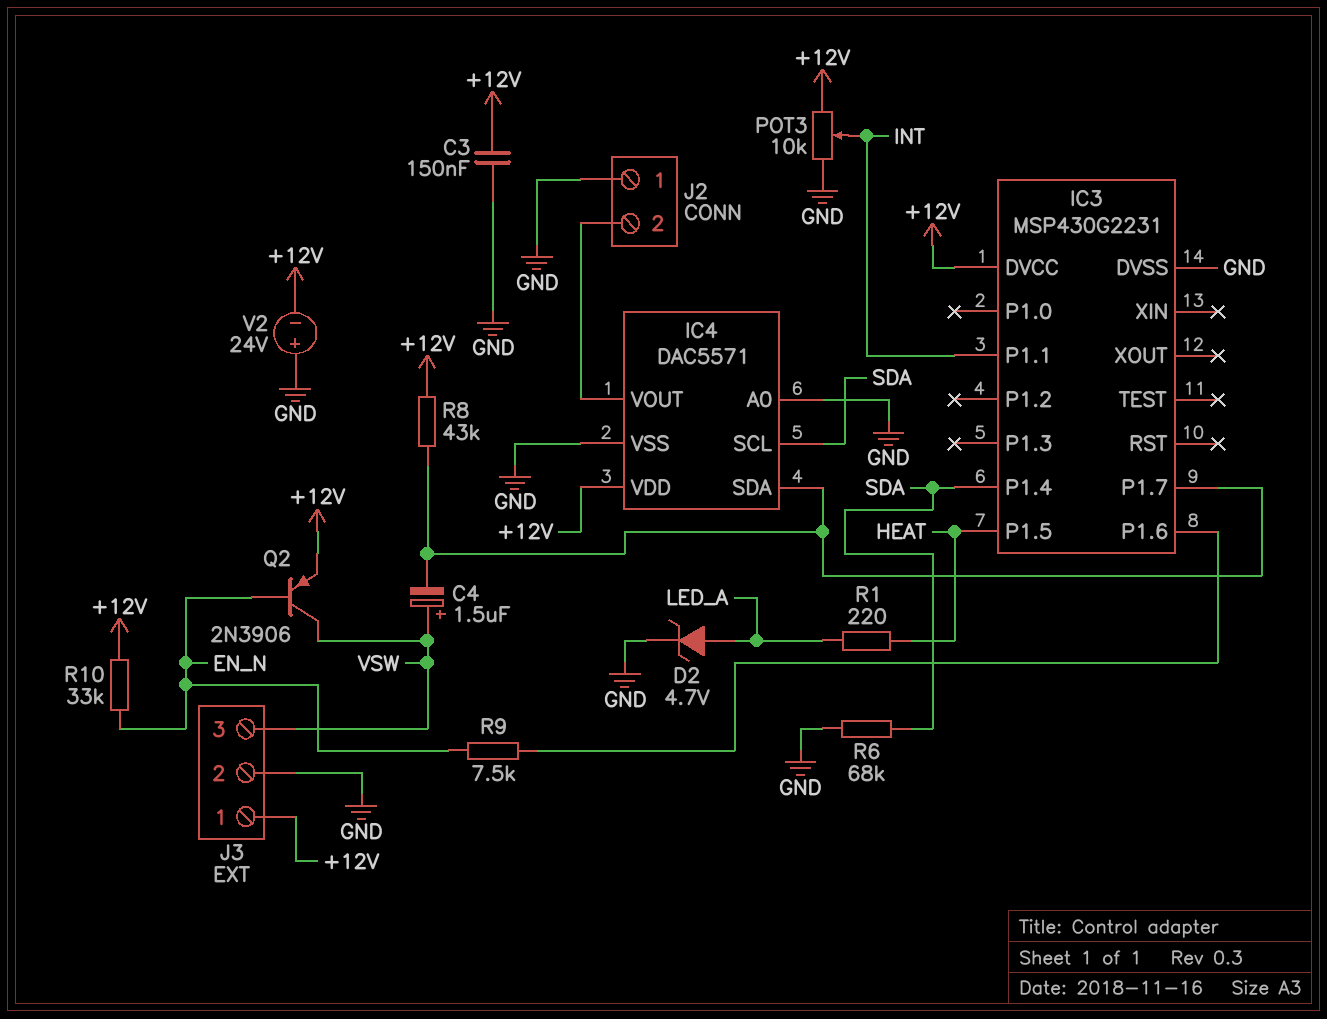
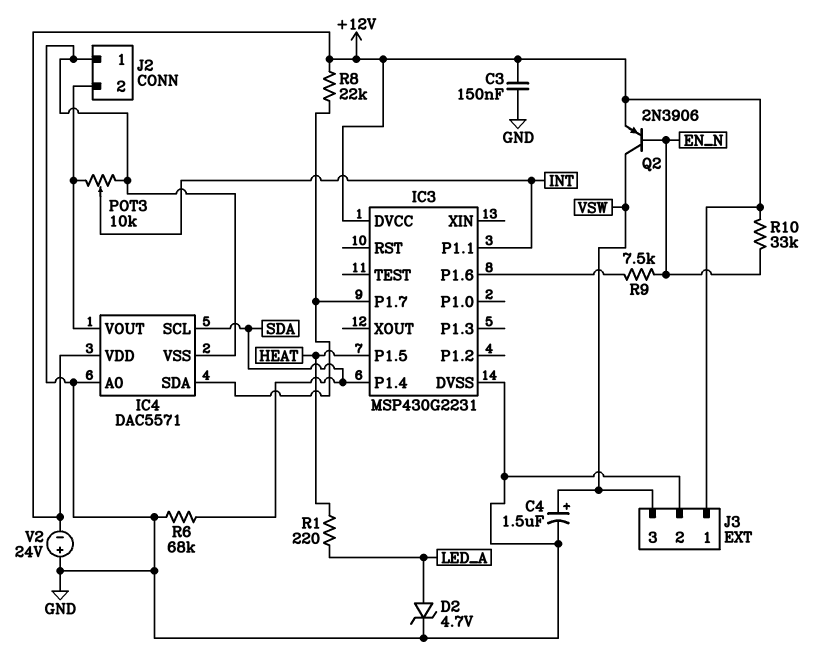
C4: 1.5uF (plus VSW, minus IC3/P1.7) -> 1.5uF (plus VSW, minus GND)
POT3: 10k (+12V, GND, wiper INT) -> 10k (GND, IC4/VOUT, wiper INT)
R8: 43k (+12V, IC3/P1.7) -> 22k (+12V, IC3/P1.7)

